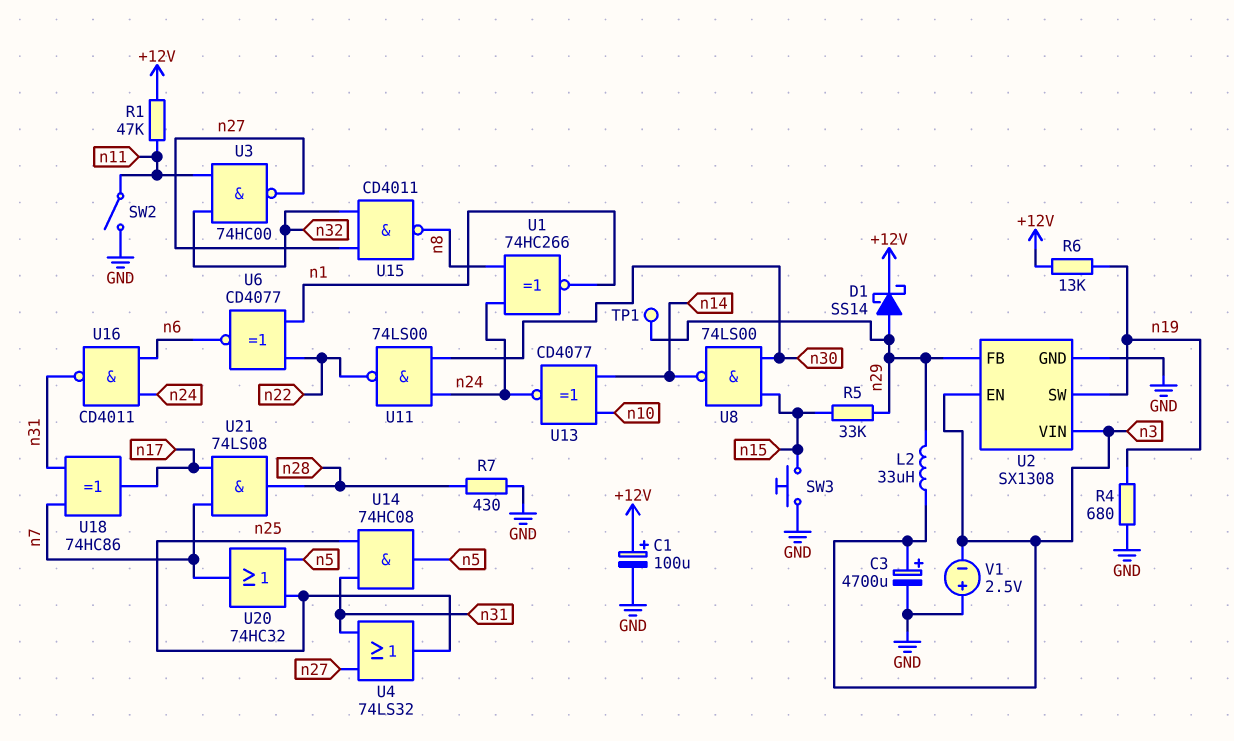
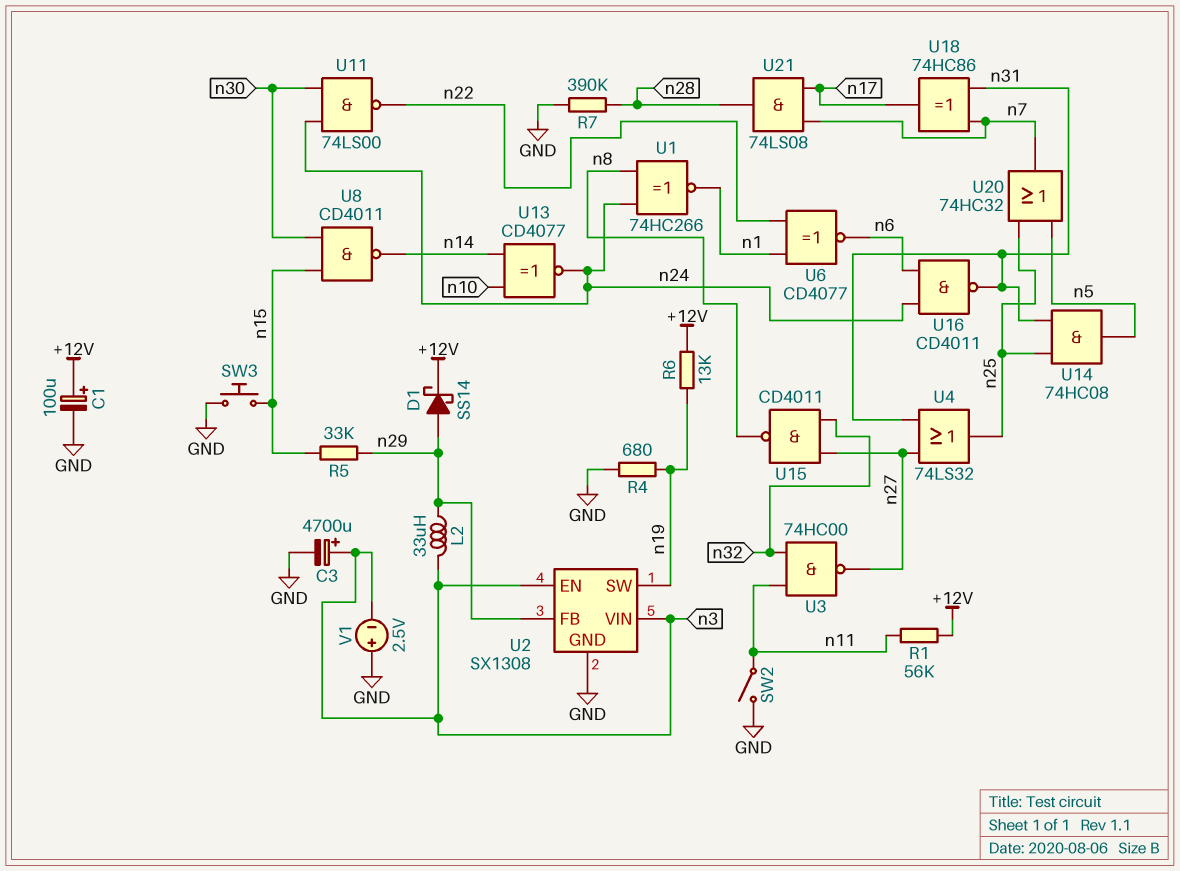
R1: 47k (+12V, n11) -> 56k (+12V, n11)
R7: 430 (GND, n28) -> 390k (GND, n28)
TP1: test point (n29) -> none
U8: NAND 74LS00 (in n15, in n30, out n14) -> NAND CD4011 (in n15, in n30, out n14)

